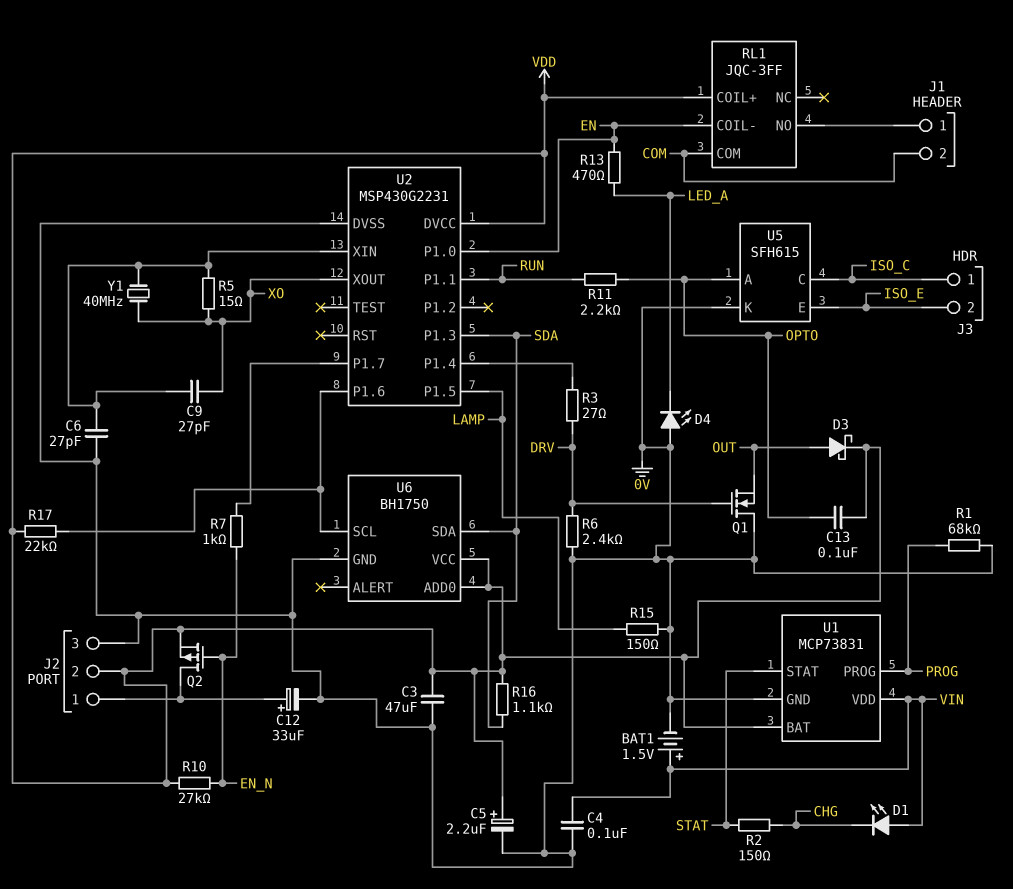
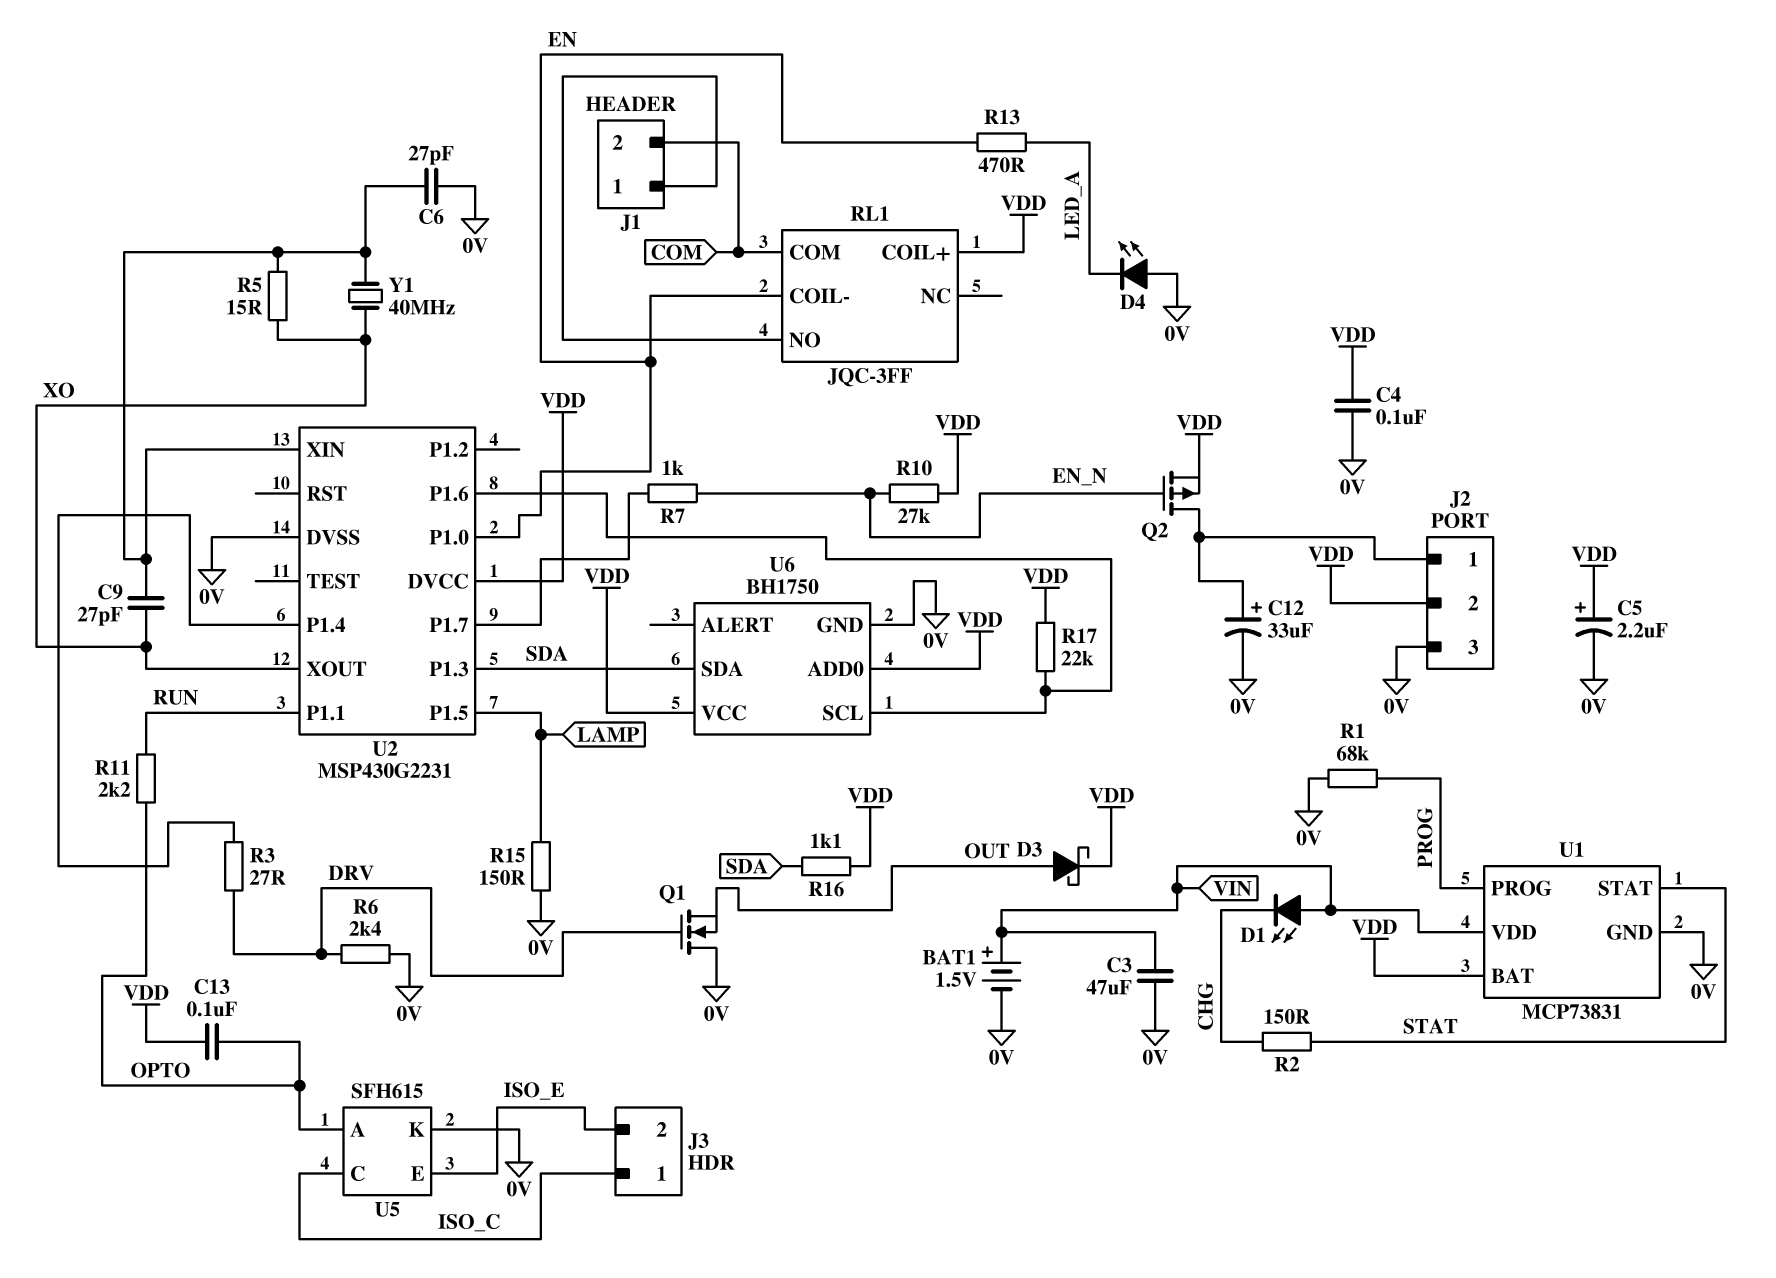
C3: 47uF (0V, VDD) -> 47uF (0V, VIN)
C4: 100nF (0V, VIN) -> 100nF (0V, VDD)

